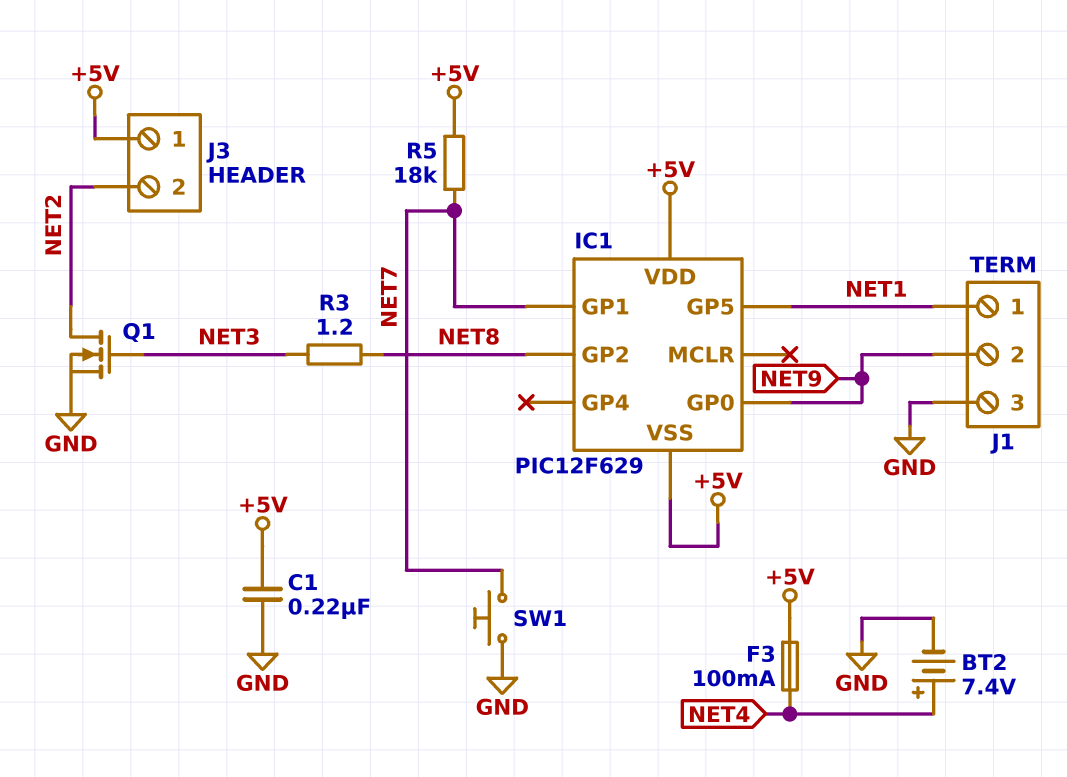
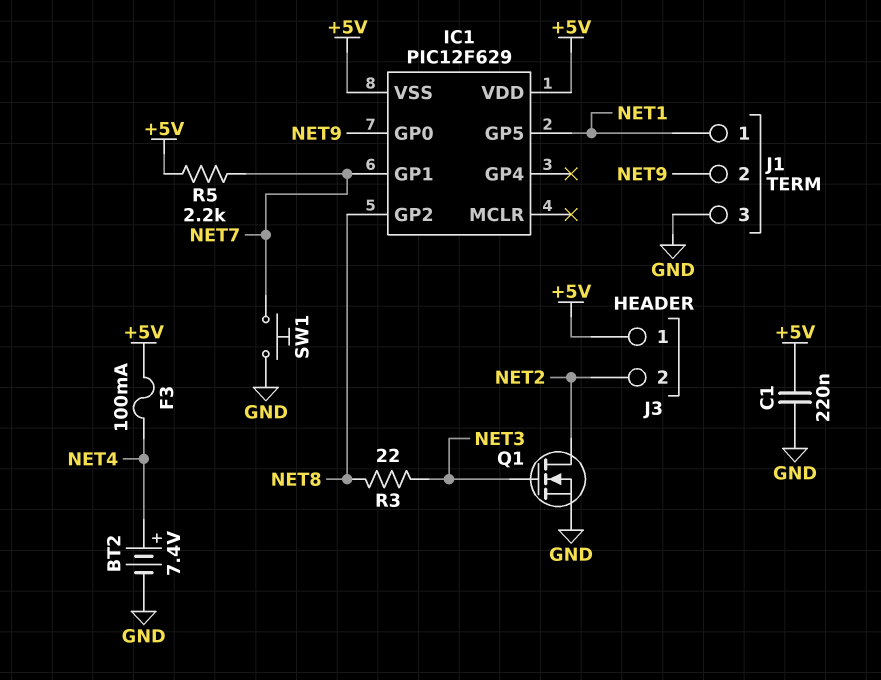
R3: 1.2 (NET3, NET8) -> 22 (NET3, NET8)
R5: 18k (+5V, NET7) -> 2.2k (+5V, NET7)

